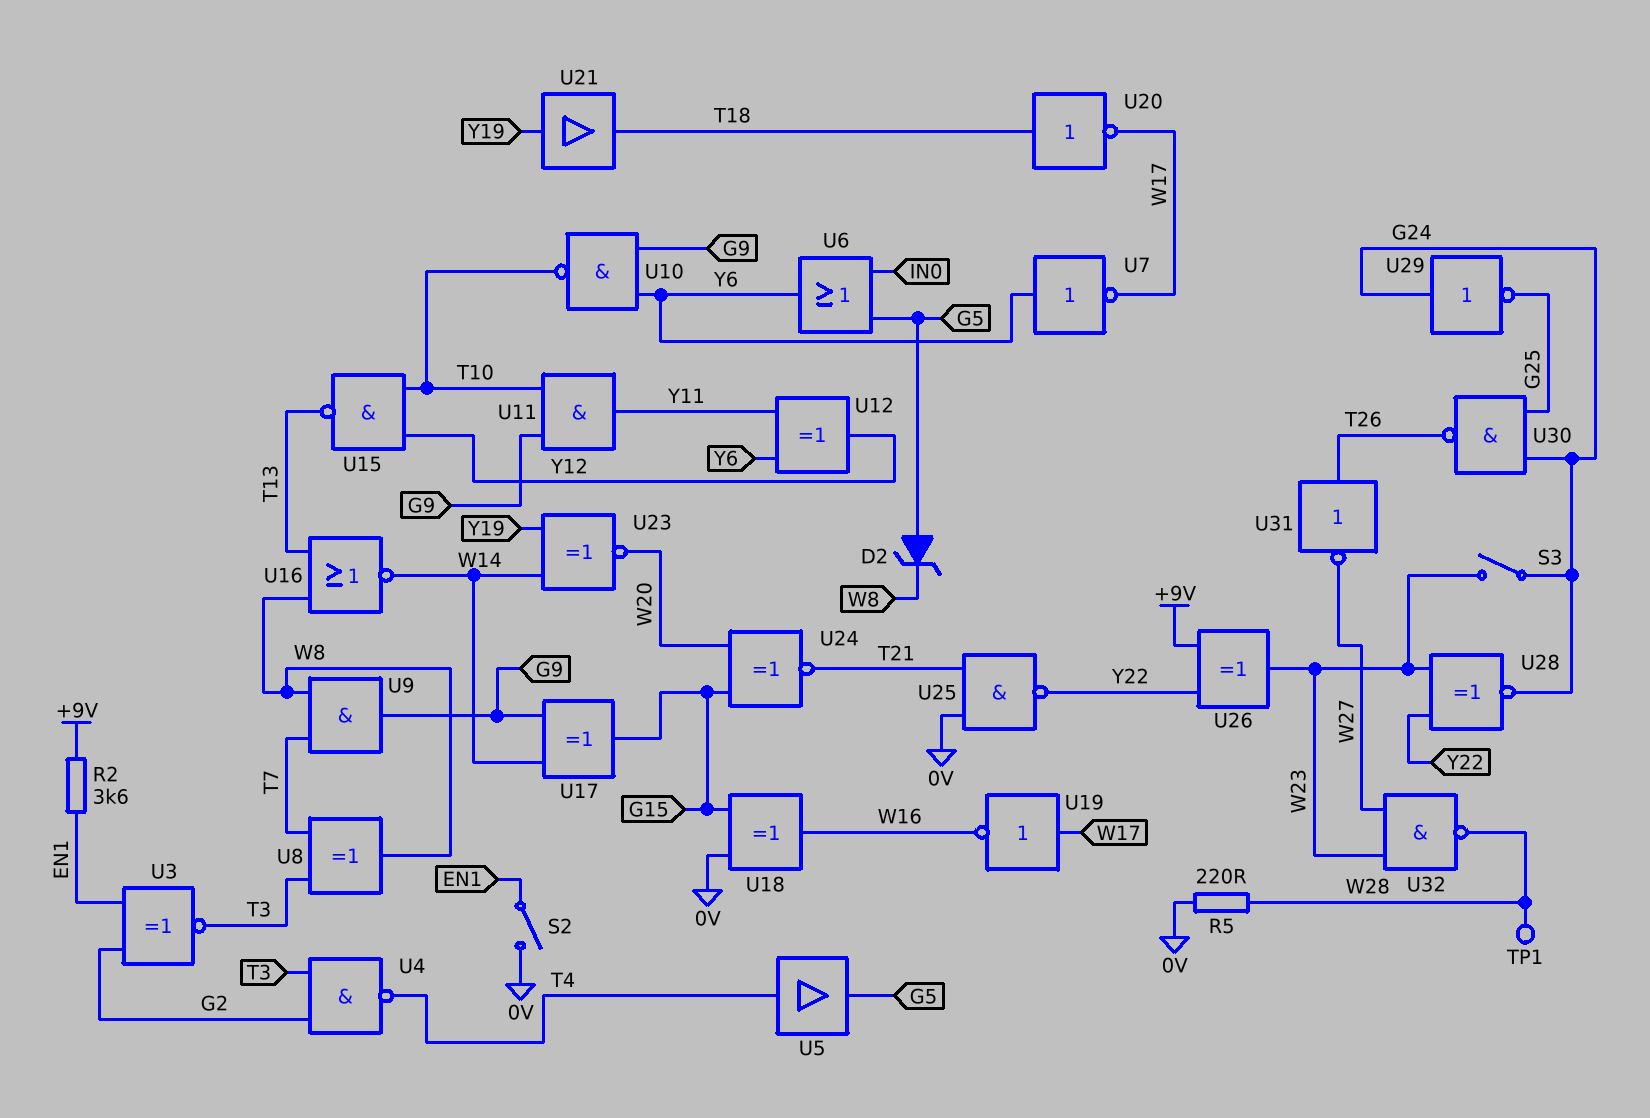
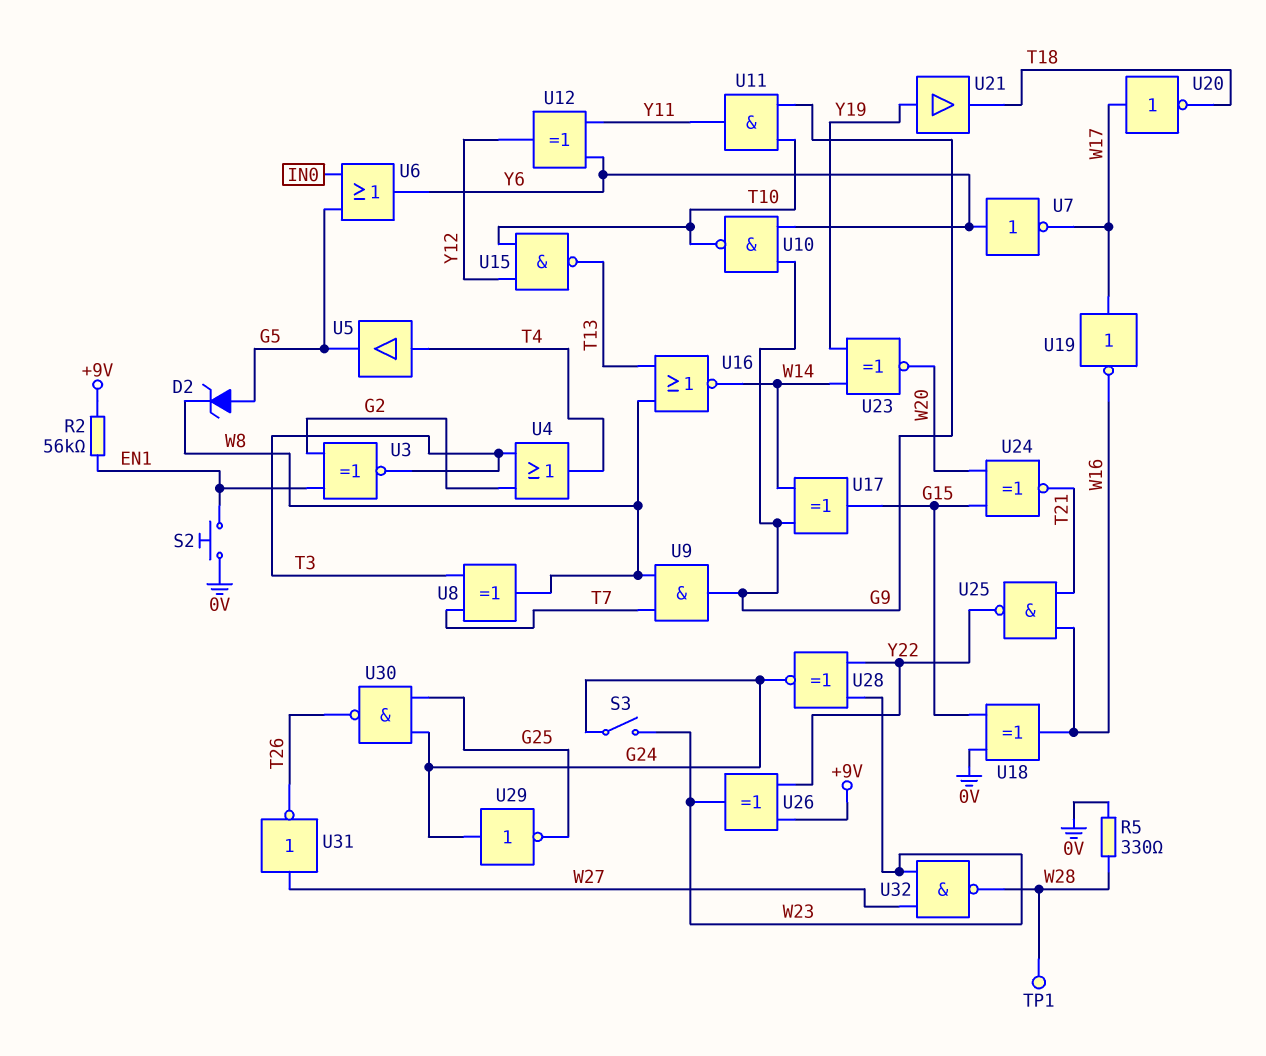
R2: 3.6k (+9V, EN1) -> 56k (+9V, EN1)
R5: 220 (0V, W28) -> 330 (0V, W28)
S2: switch (0V, EN1) -> button (0V, EN1)
U4: NAND (in G2, in T3, out T4) -> OR (in G2, in T3, out T4)
U20: NOT (in T18, out W17) -> NOT (in W17, out T18)
U25: NAND (in 0V, in T21, out Y22) -> NAND (in T21, in W16, out Y22)
U31: NOT (in T26, out W27) -> NOT (in W27, out T26)

